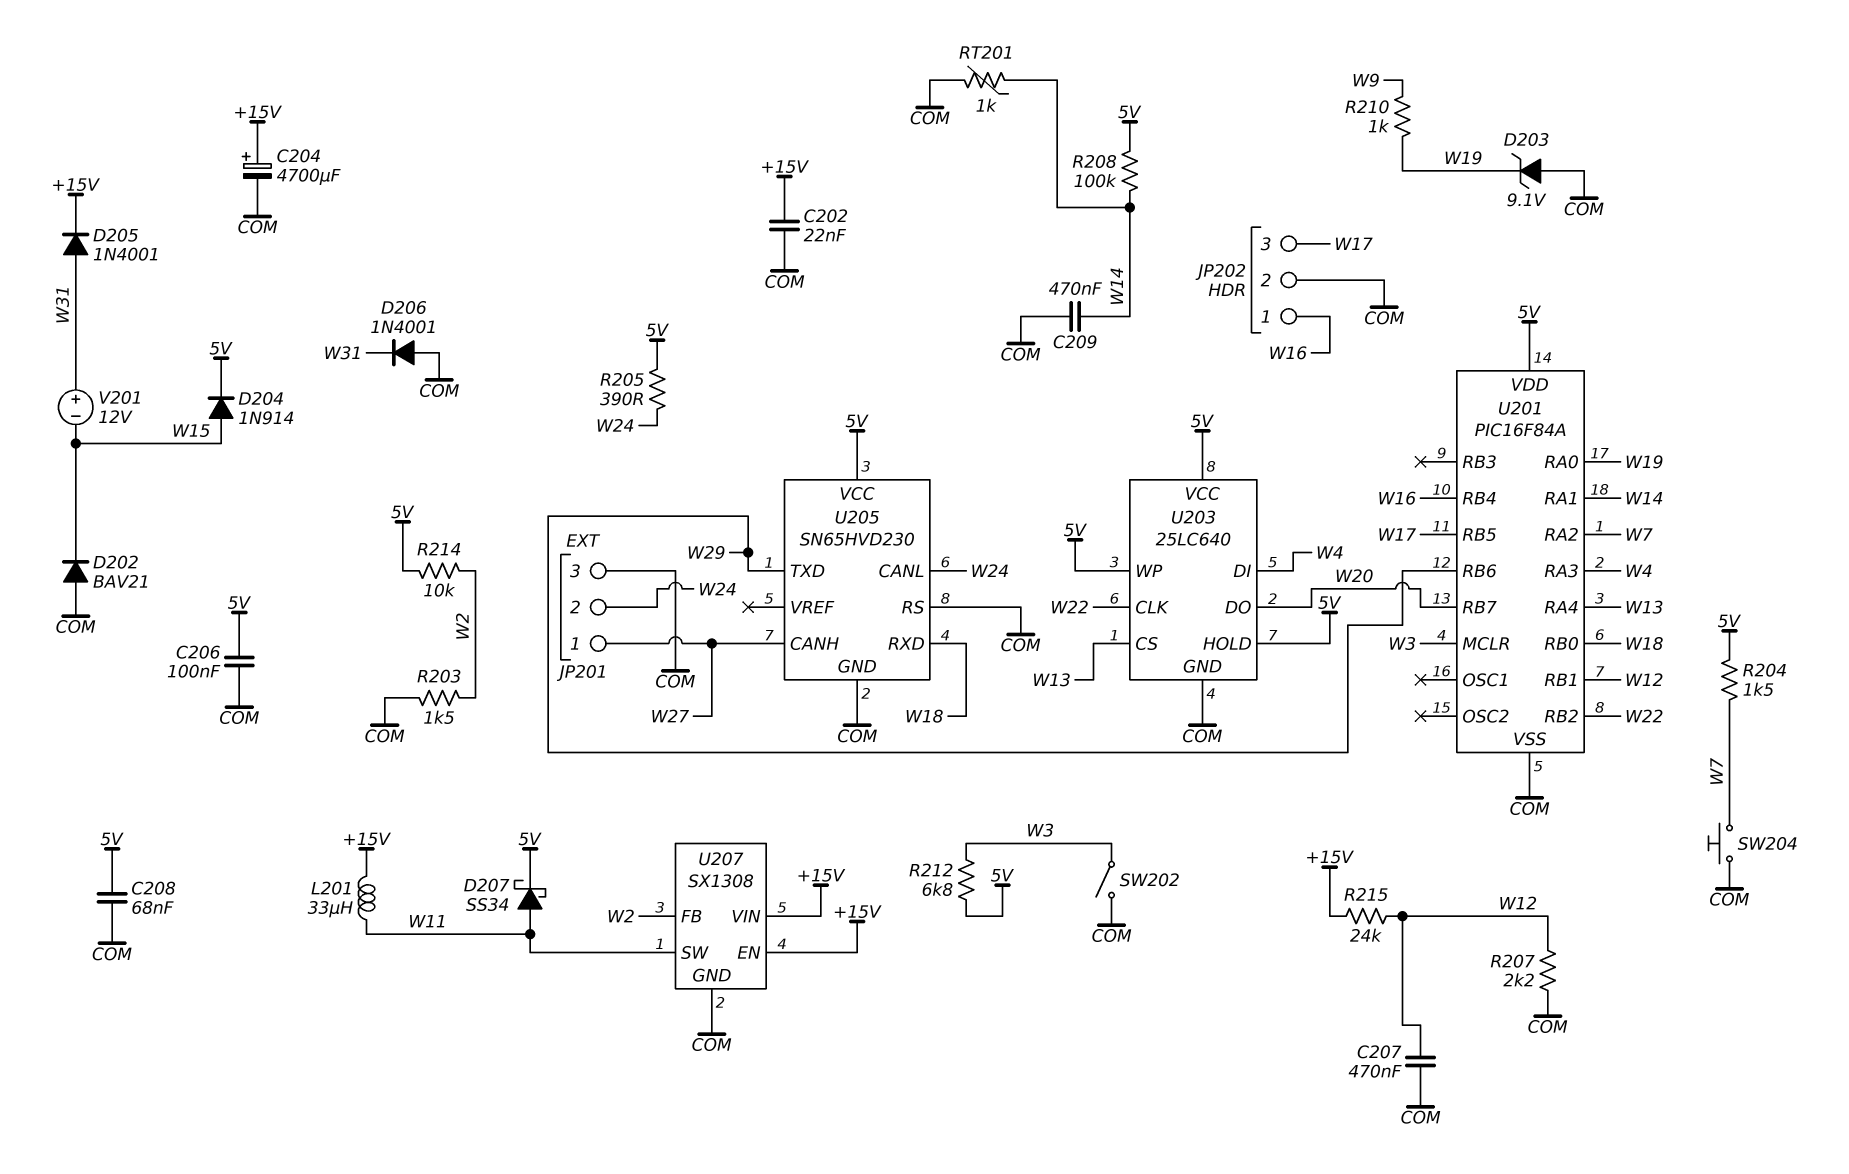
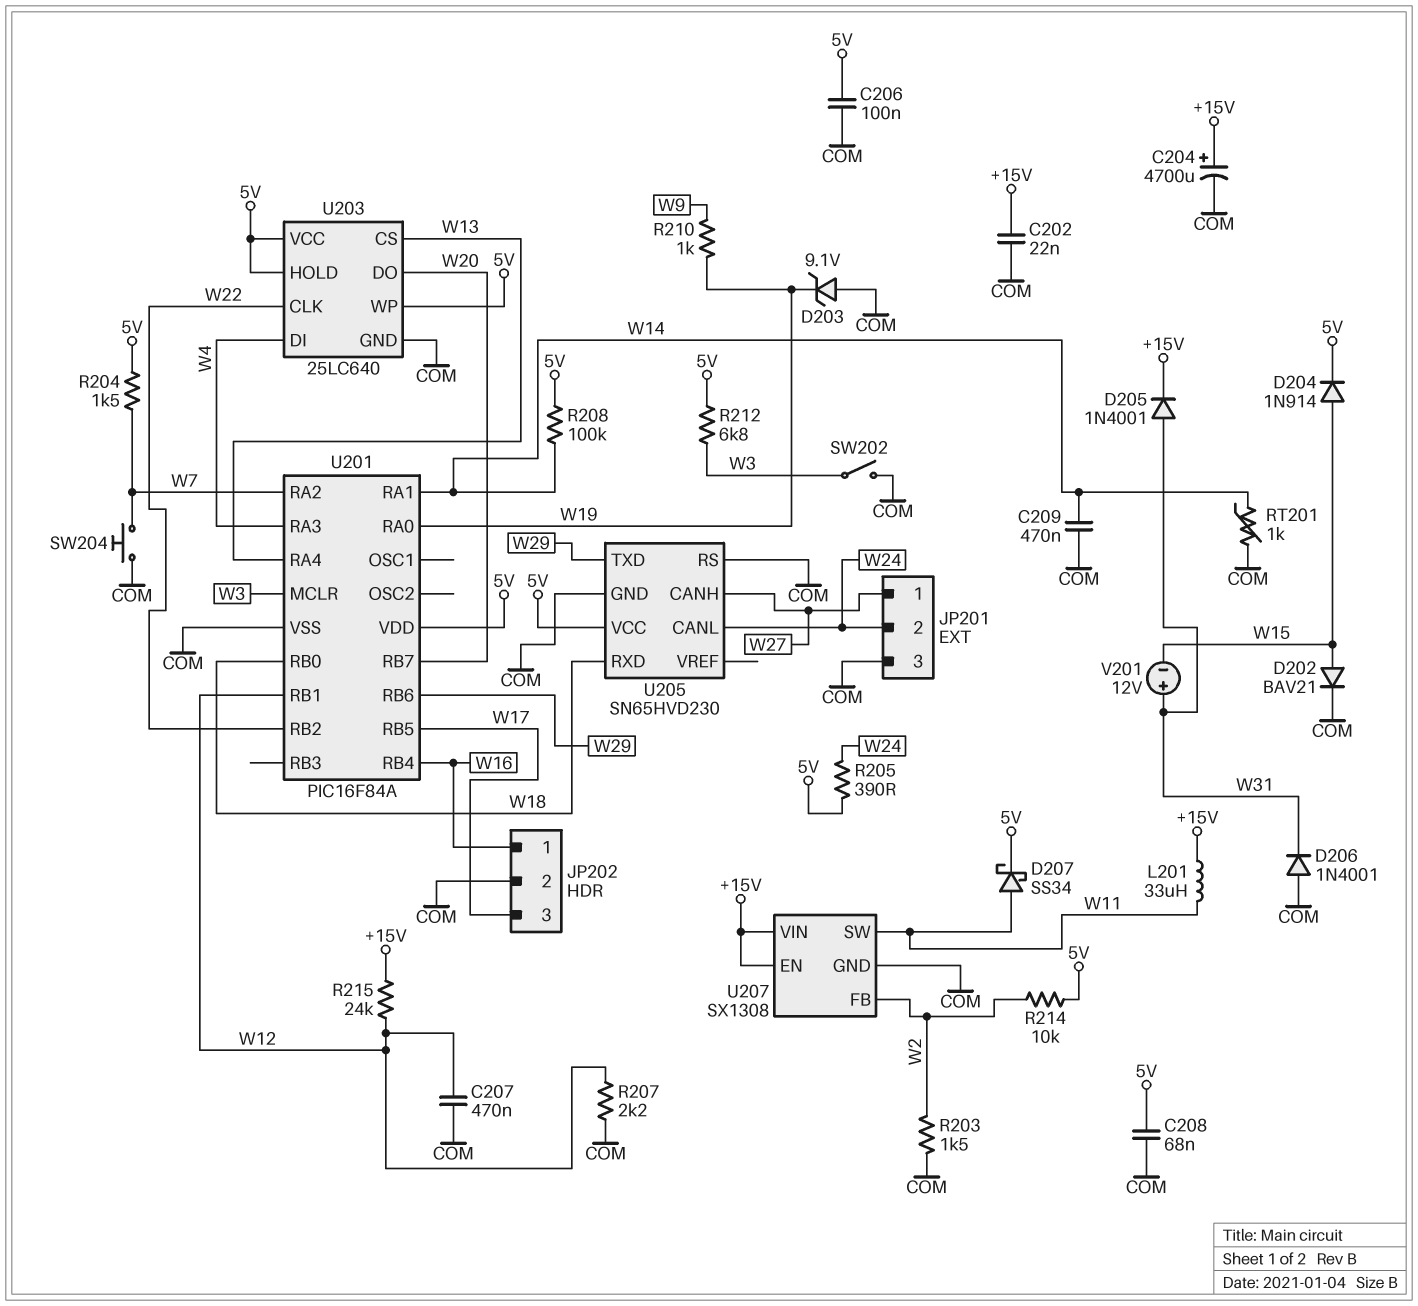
D202: diode BAV21 (A COM, K W15) -> diode BAV21 (A W15, K COM)

